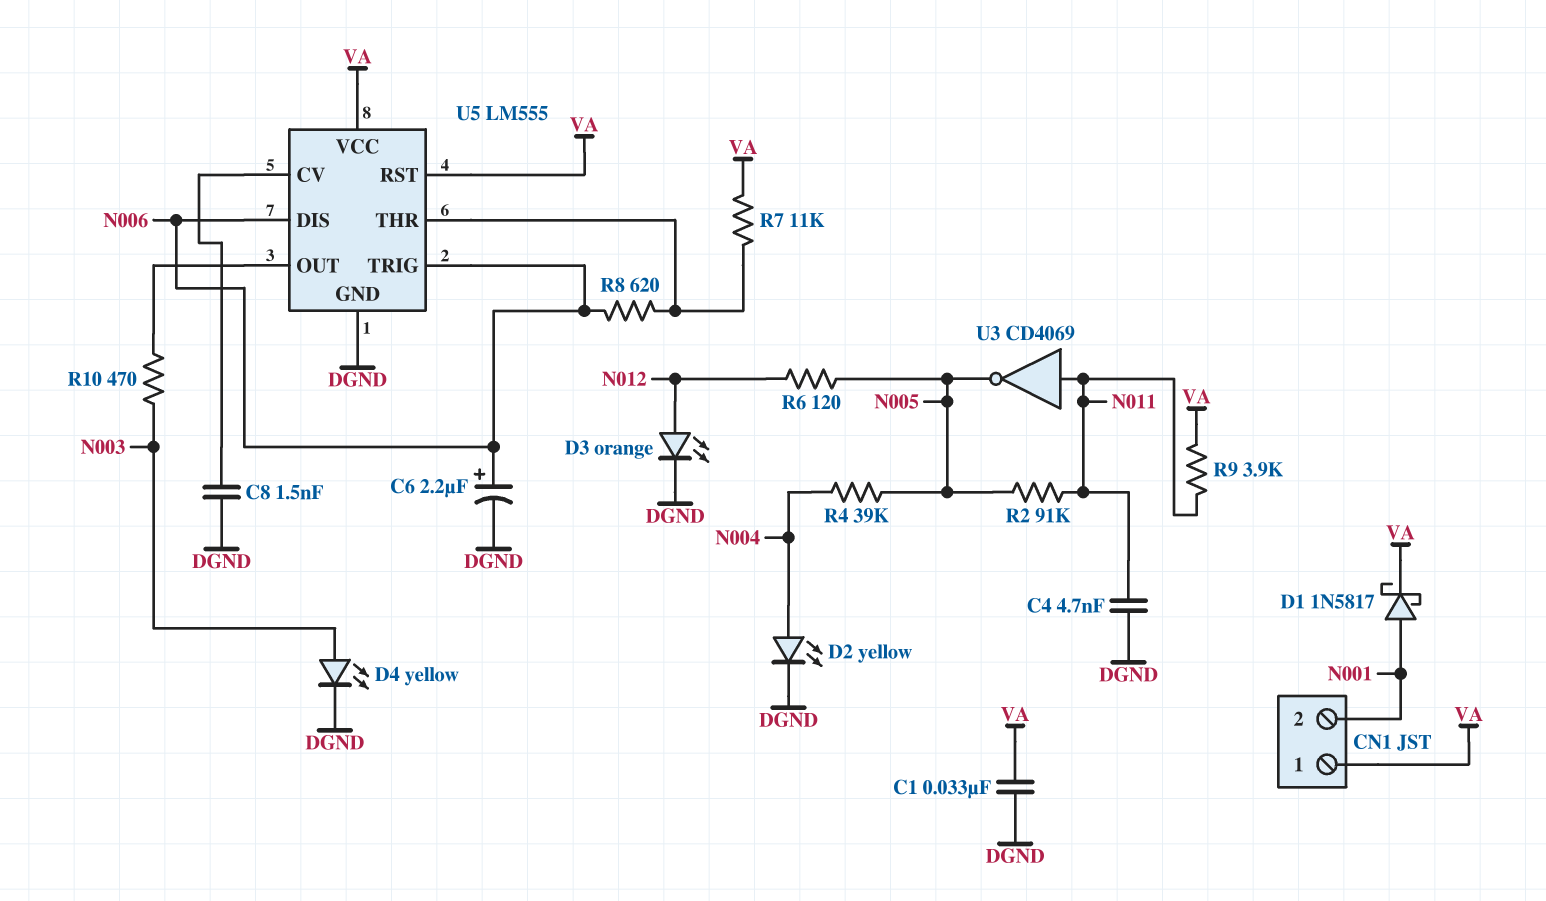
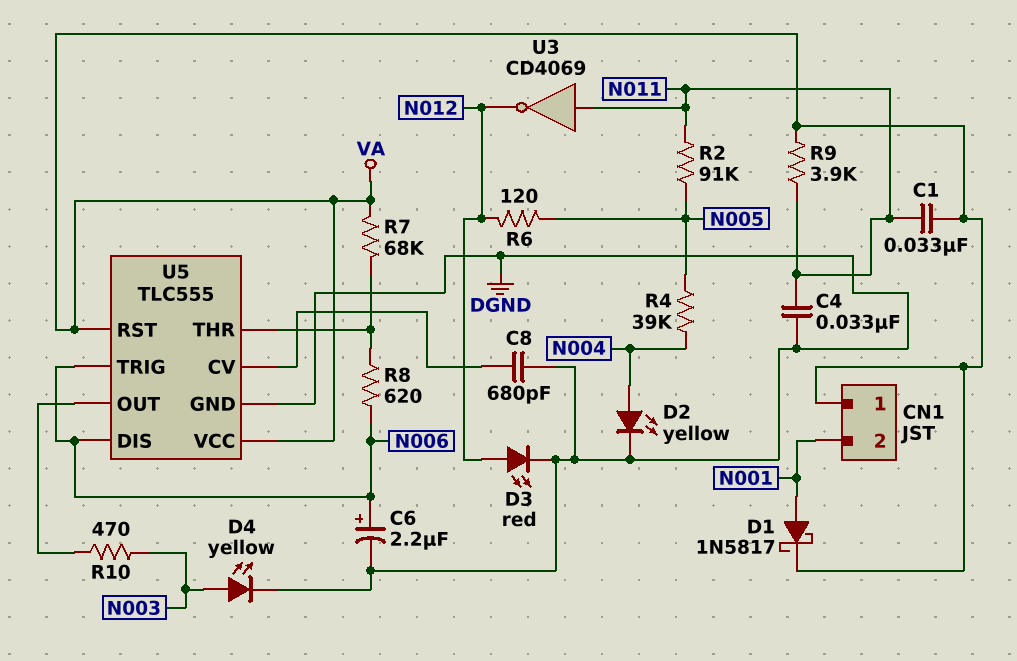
C1: 33nF (DGND, VA) -> 33nF (N011, VA)
C4: 4.7nF (DGND, N011) -> 33nF (DGND, N011)
C8: 1.5nF (DGND, U5/CV) -> 680pF (DGND, U5/CV)
D3: LED orange (A N012, K DGND) -> LED red (A N012, K DGND)
R7: 11k (U5/THR, VA) -> 68k (U5/THR, VA)
U3: NOT CD4069 (in N011, out N005) -> NOT CD4069 (in N011, out N012)
U5: LM555 -> TLC555

